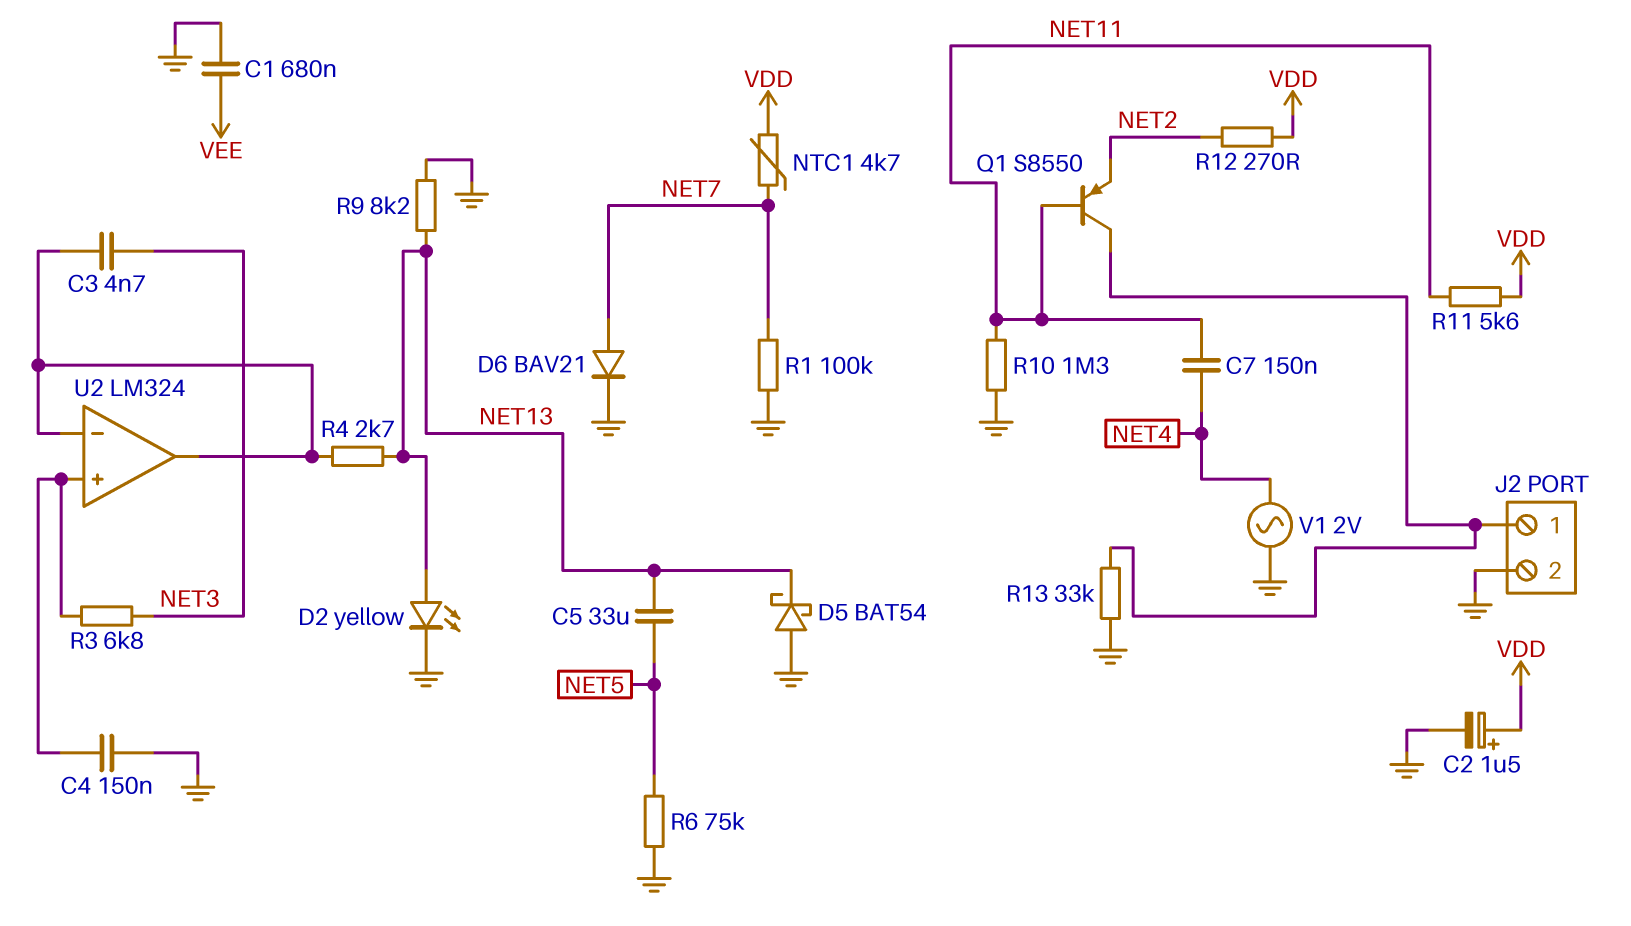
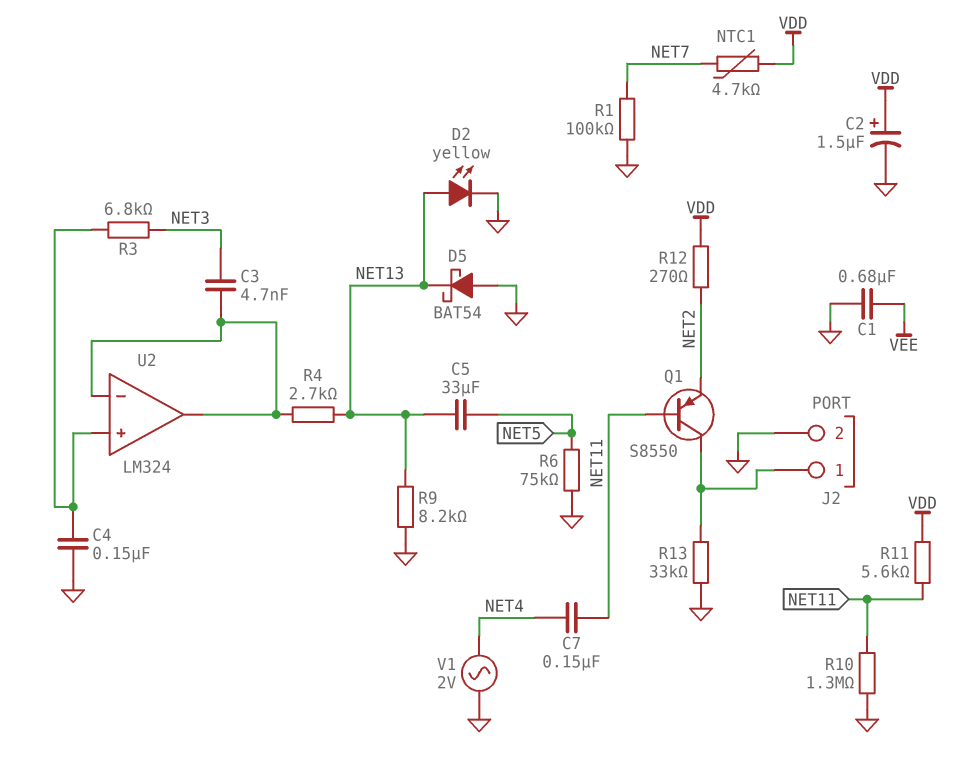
D6: diode BAV21 (A NET7, K GND) -> none

